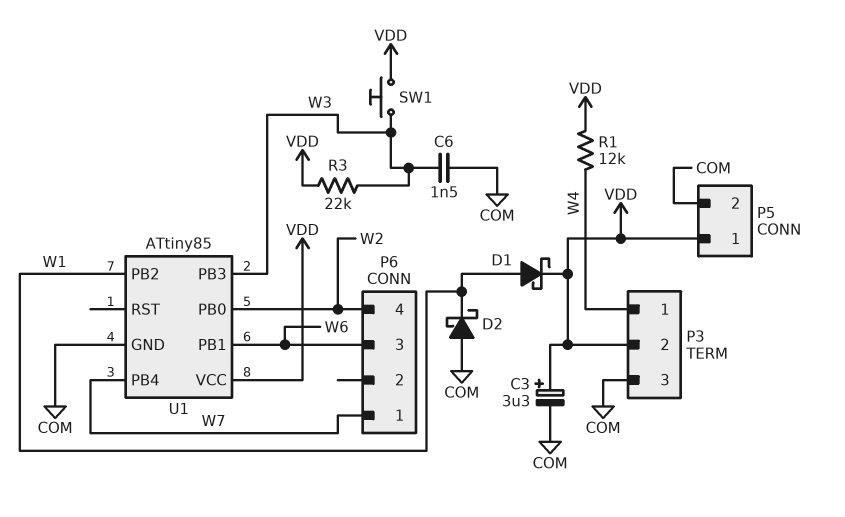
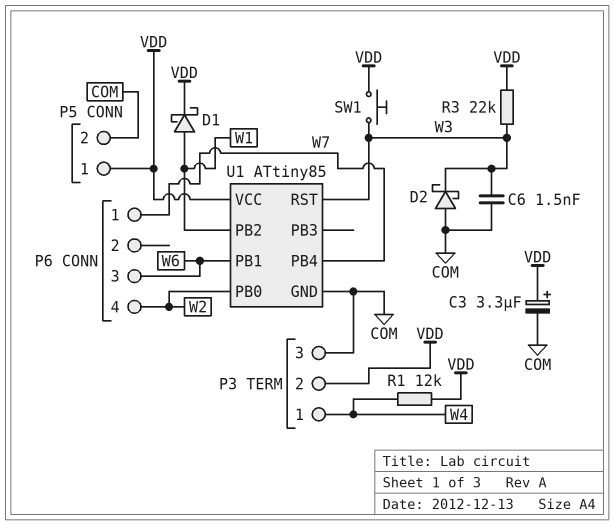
D2: schottky (A COM, K W1) -> schottky (A COM, K W3)
U1 pin PB3: W3 -> none
U1 pin RST: none -> W3

